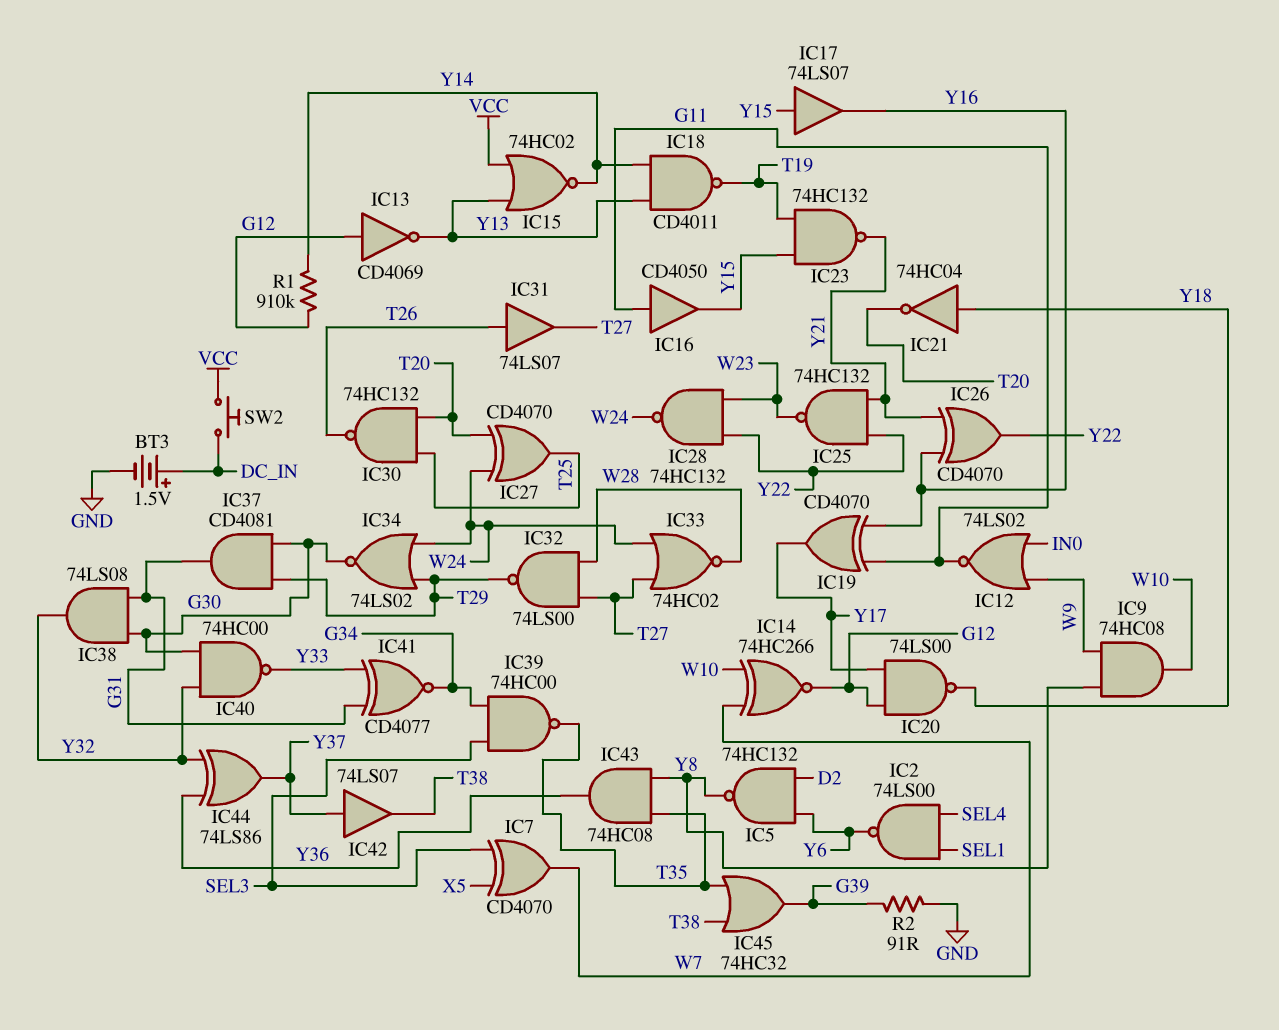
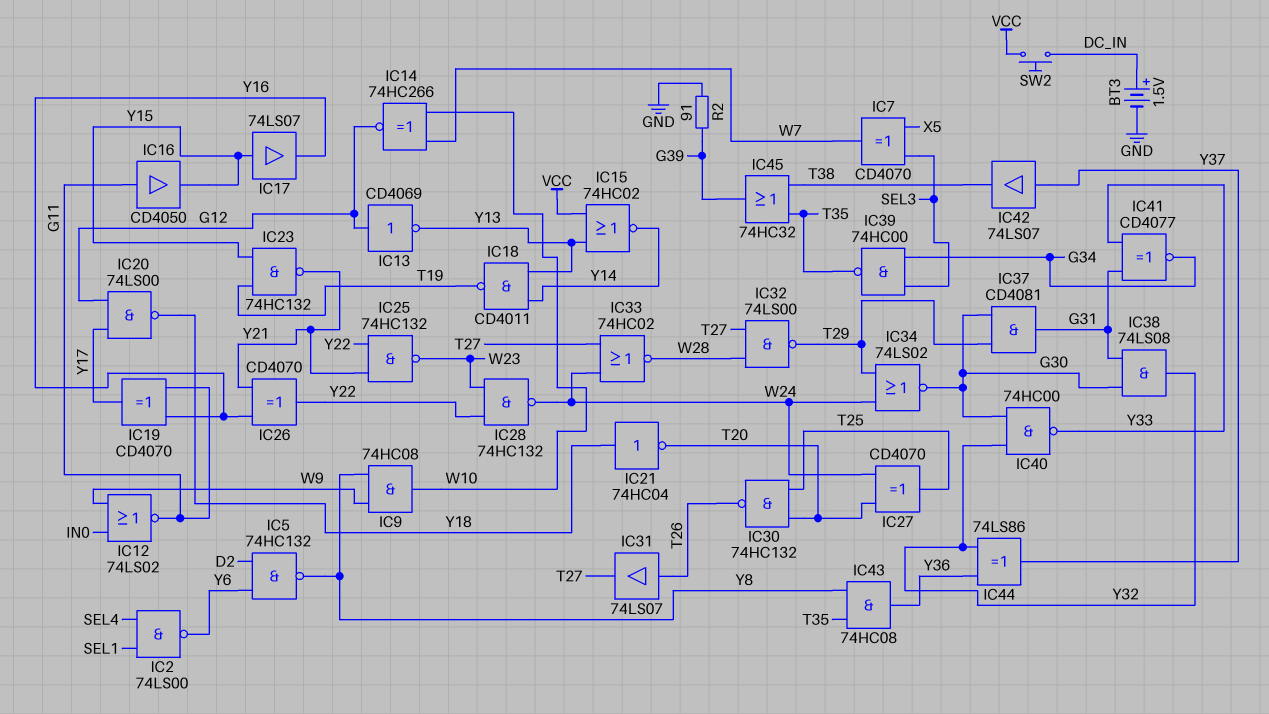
R1: 910k (G12, Y14) -> none

